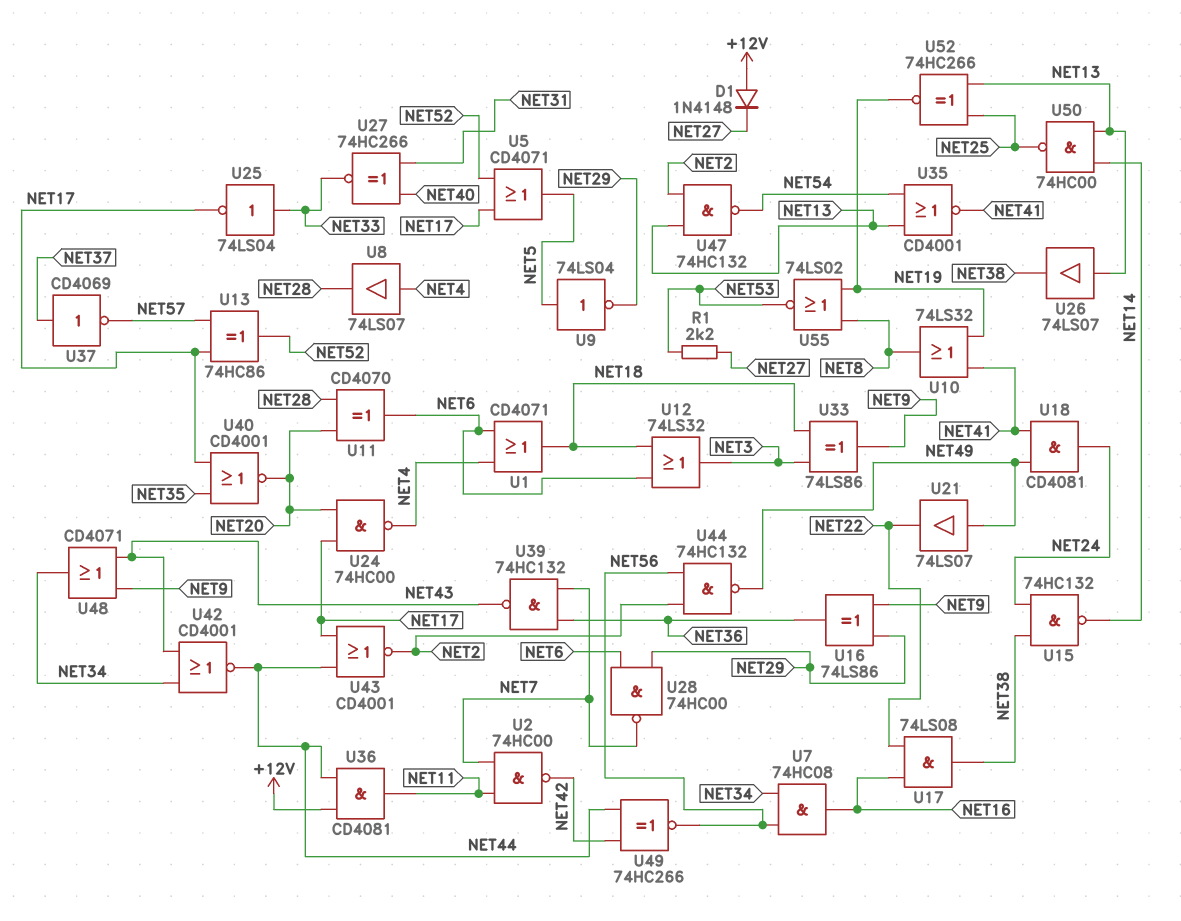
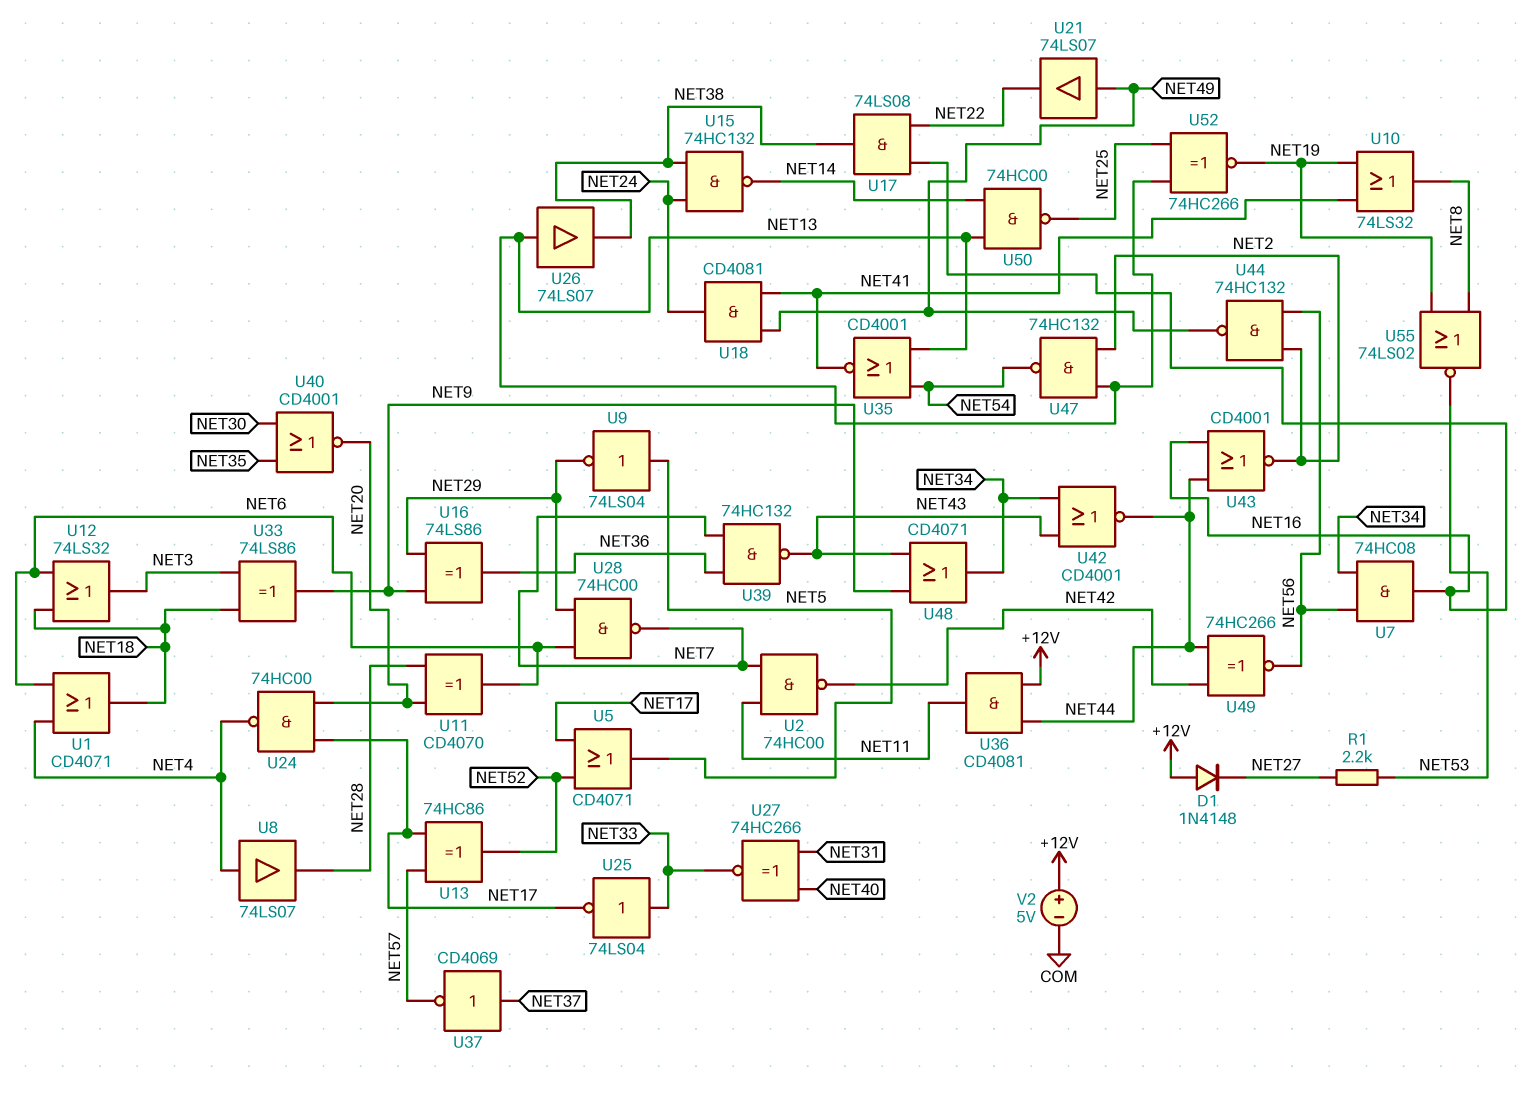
U40: NOR CD4001 (in NET17, in NET35, out NET20) -> NOR CD4001 (in NET30, in NET35, out NET20)
U43: NOR CD4001 (in NET17, in NET44, out NET2) -> NOR CD4001 (in NET16, in NET44, out NET2)
V2: none -> 5V (plus +12V, minus COM)

